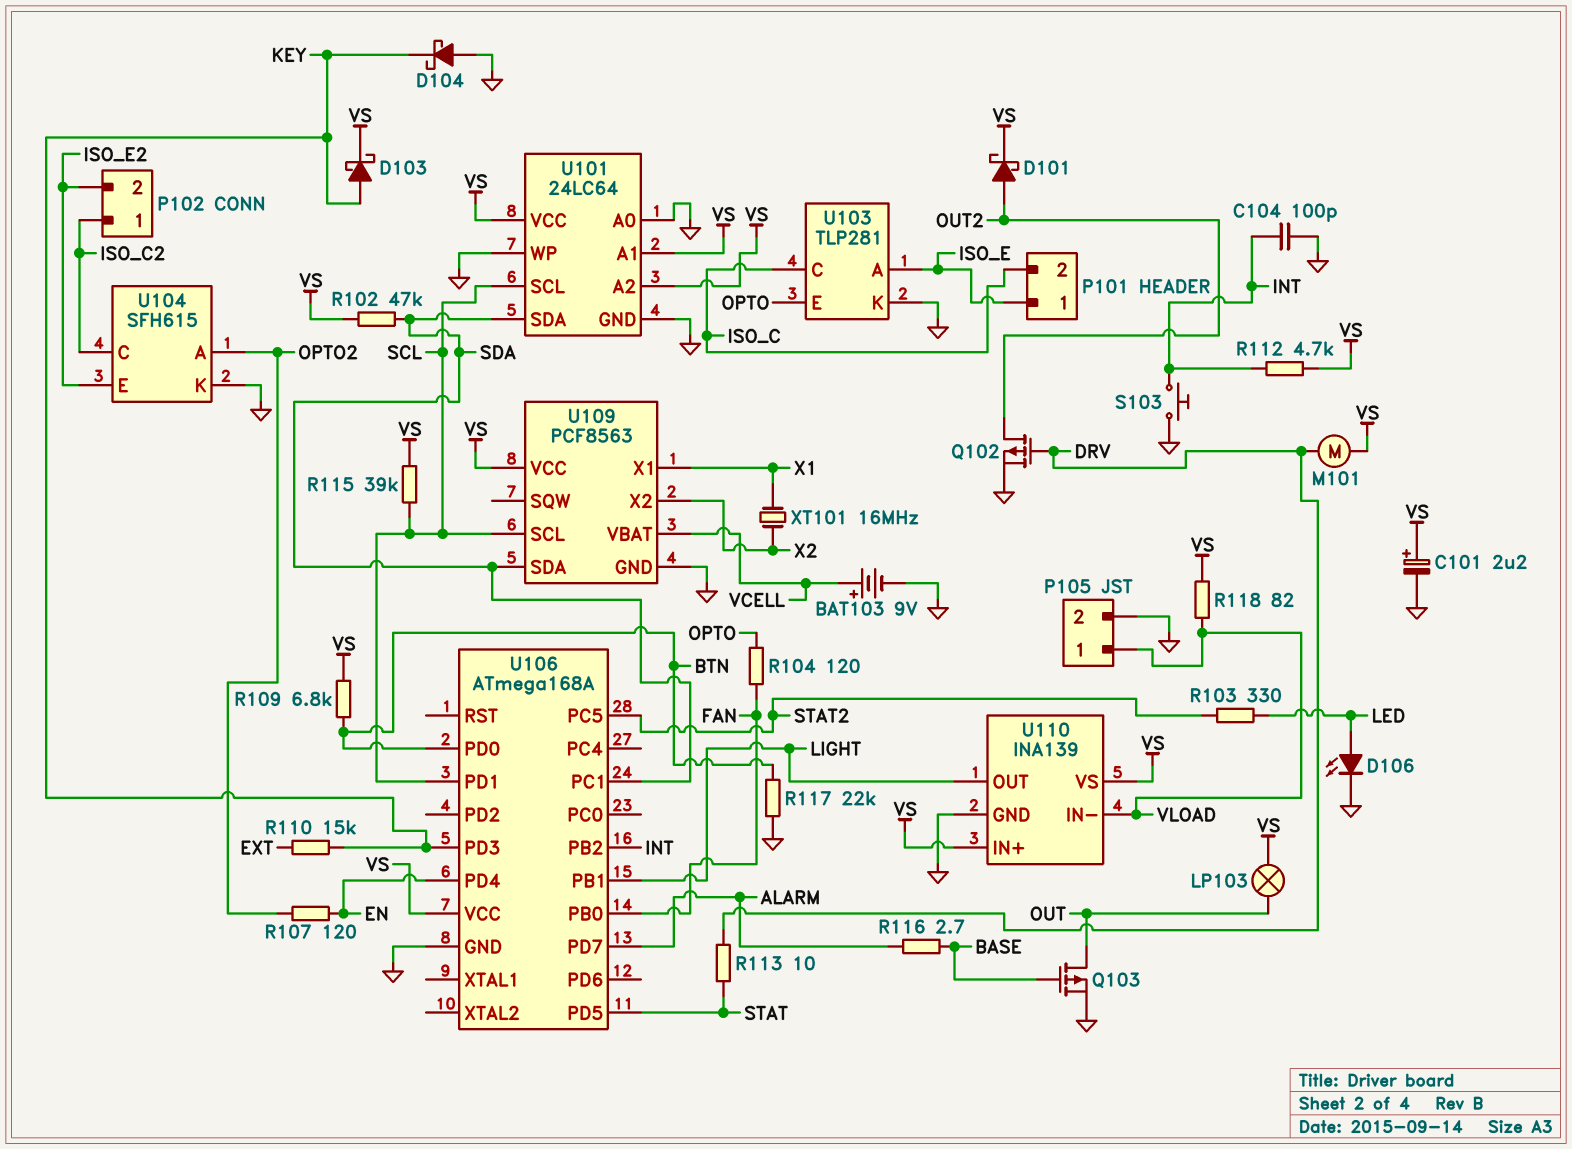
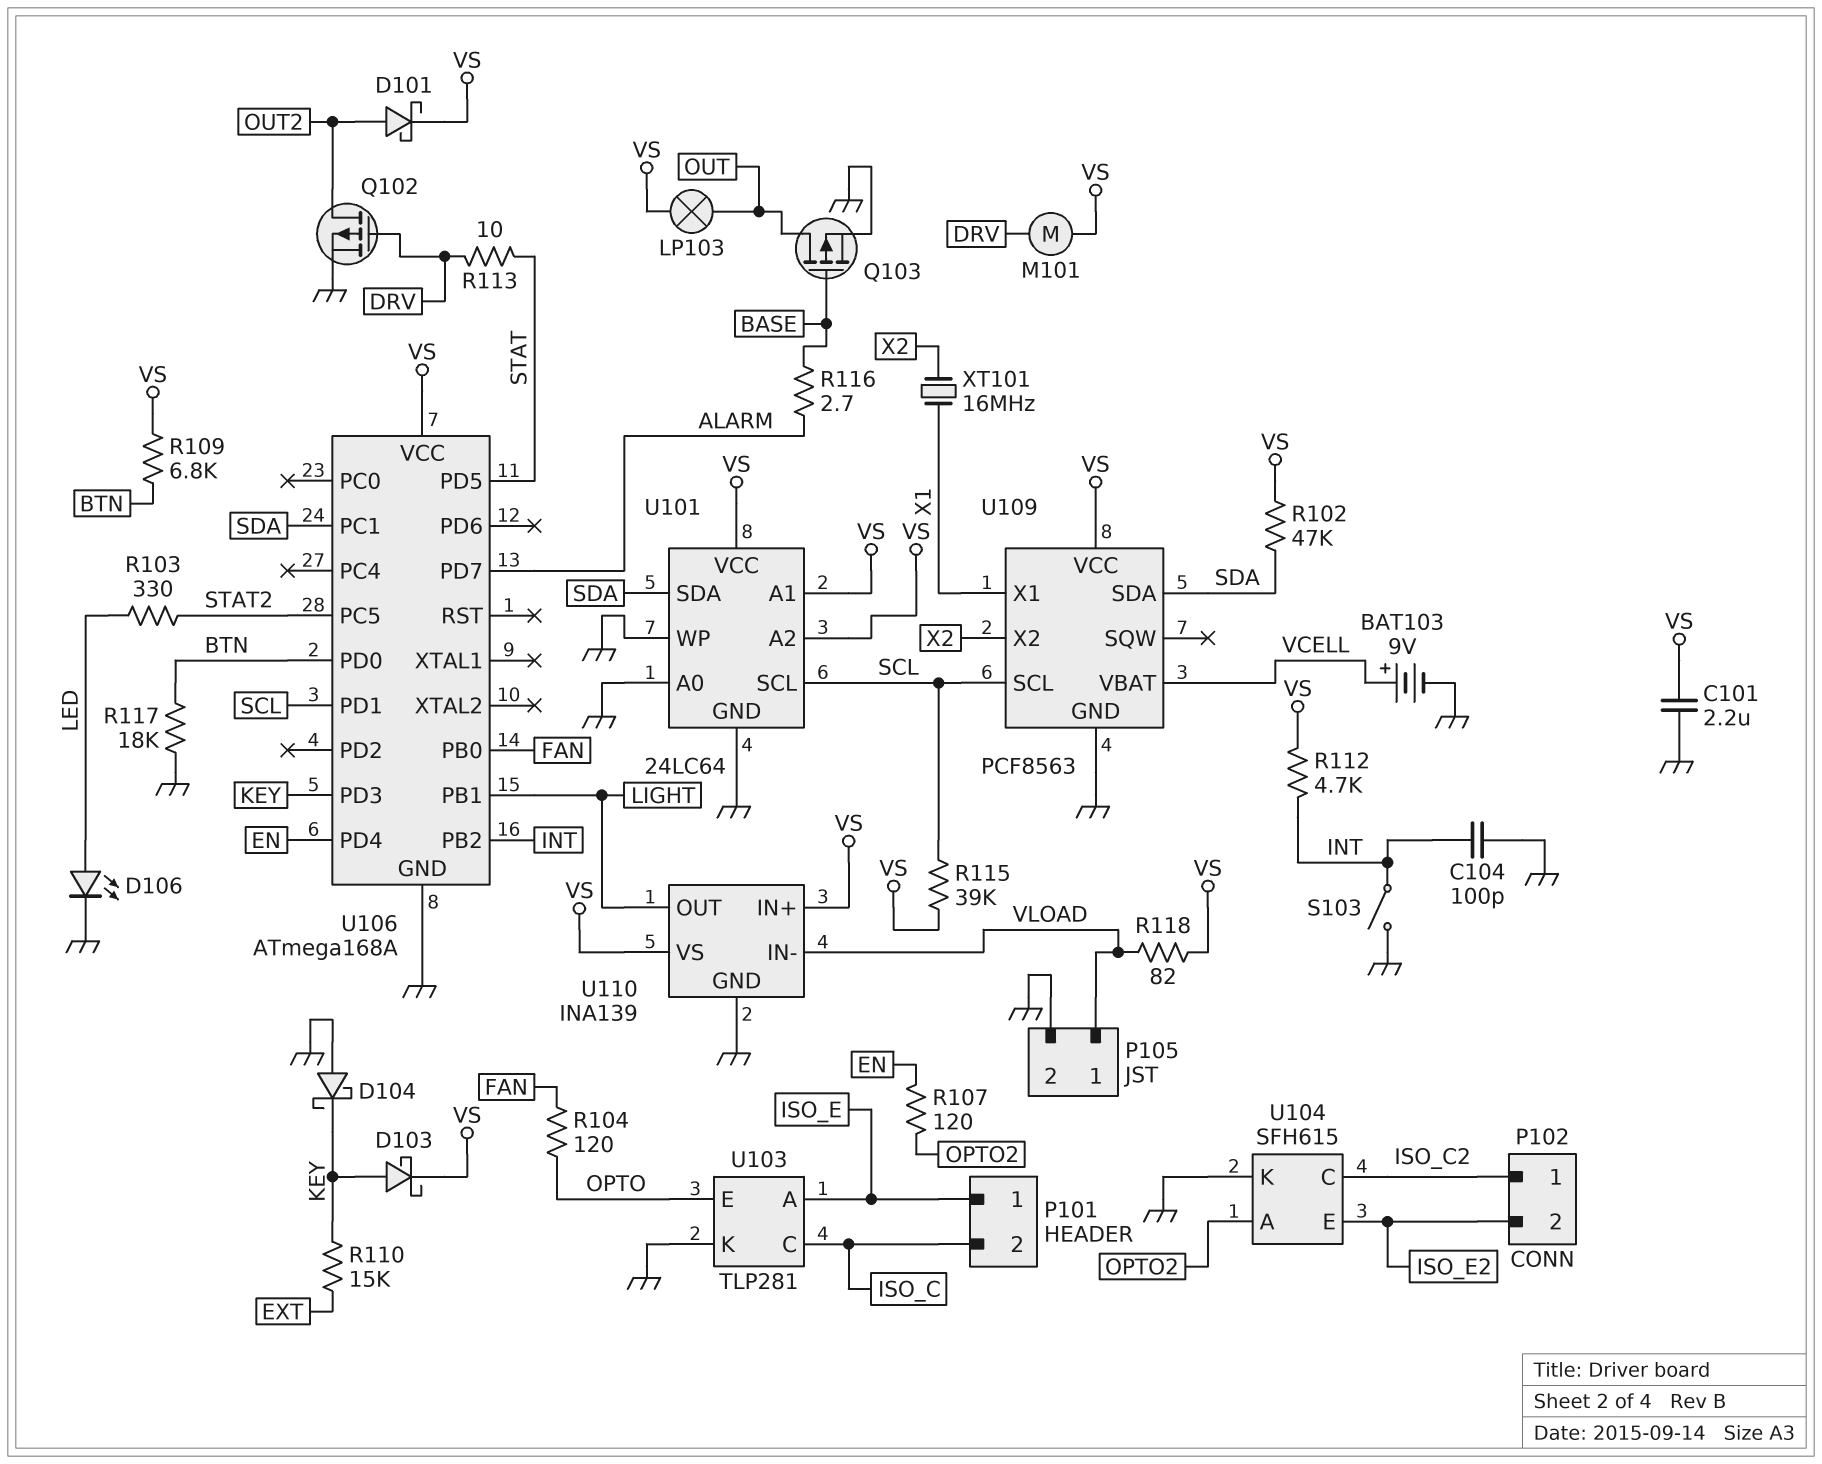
C101: 2.2uF (plus VS, minus GND) -> 2.2uF (GND, VS)
R117: 22k (BTN, GND) -> 18k (BTN, GND)
S103: button (GND, INT) -> switch (GND, INT)

